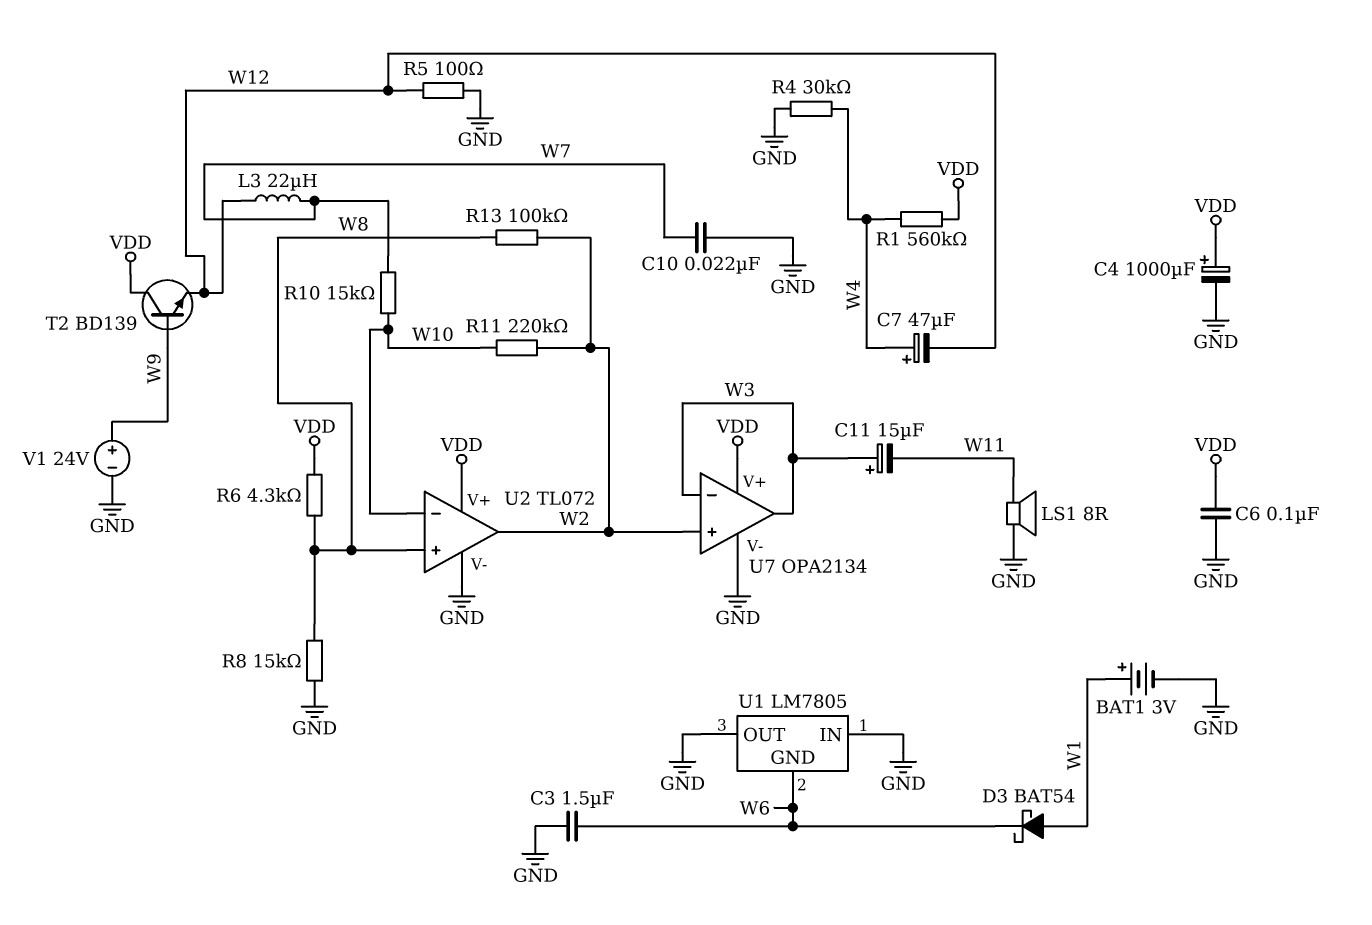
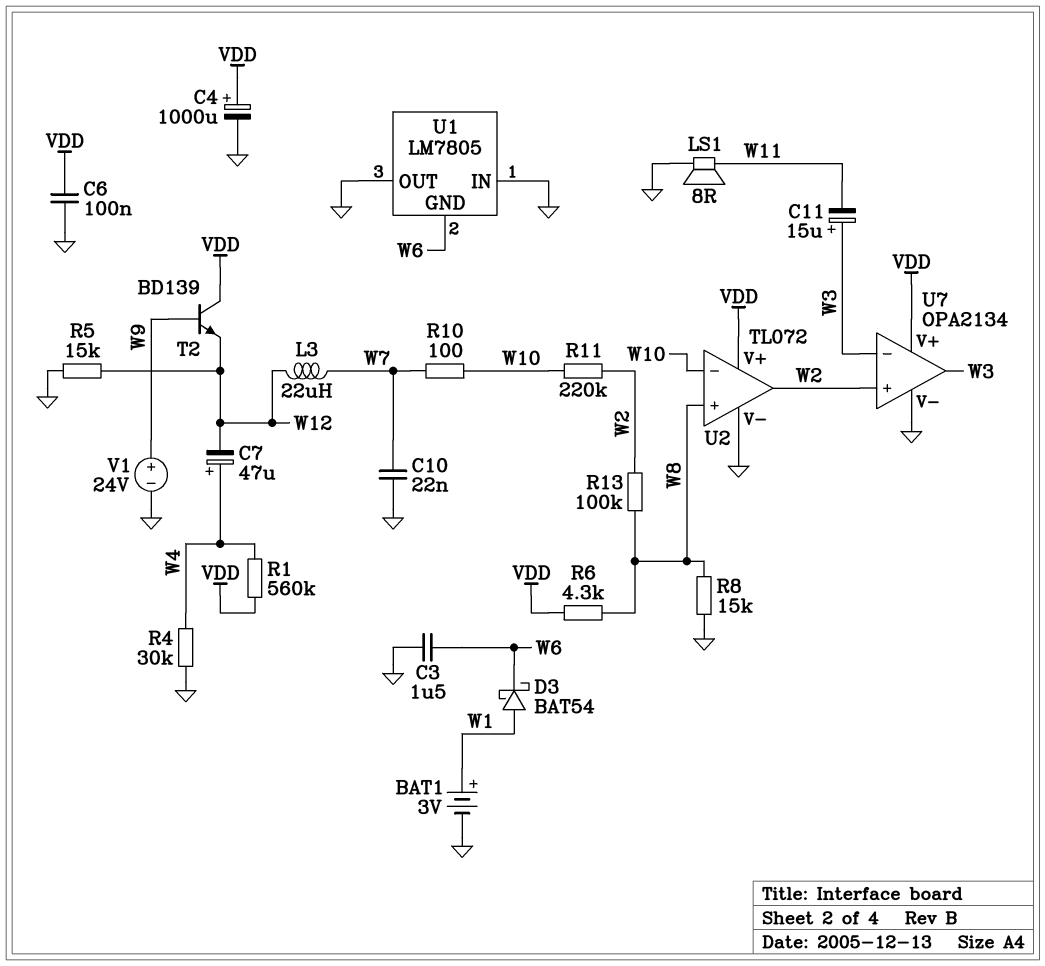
R5: 100 (GND, W12) -> 15k (GND, W12)
R10: 15k (W7, W10) -> 100 (W7, W10)

